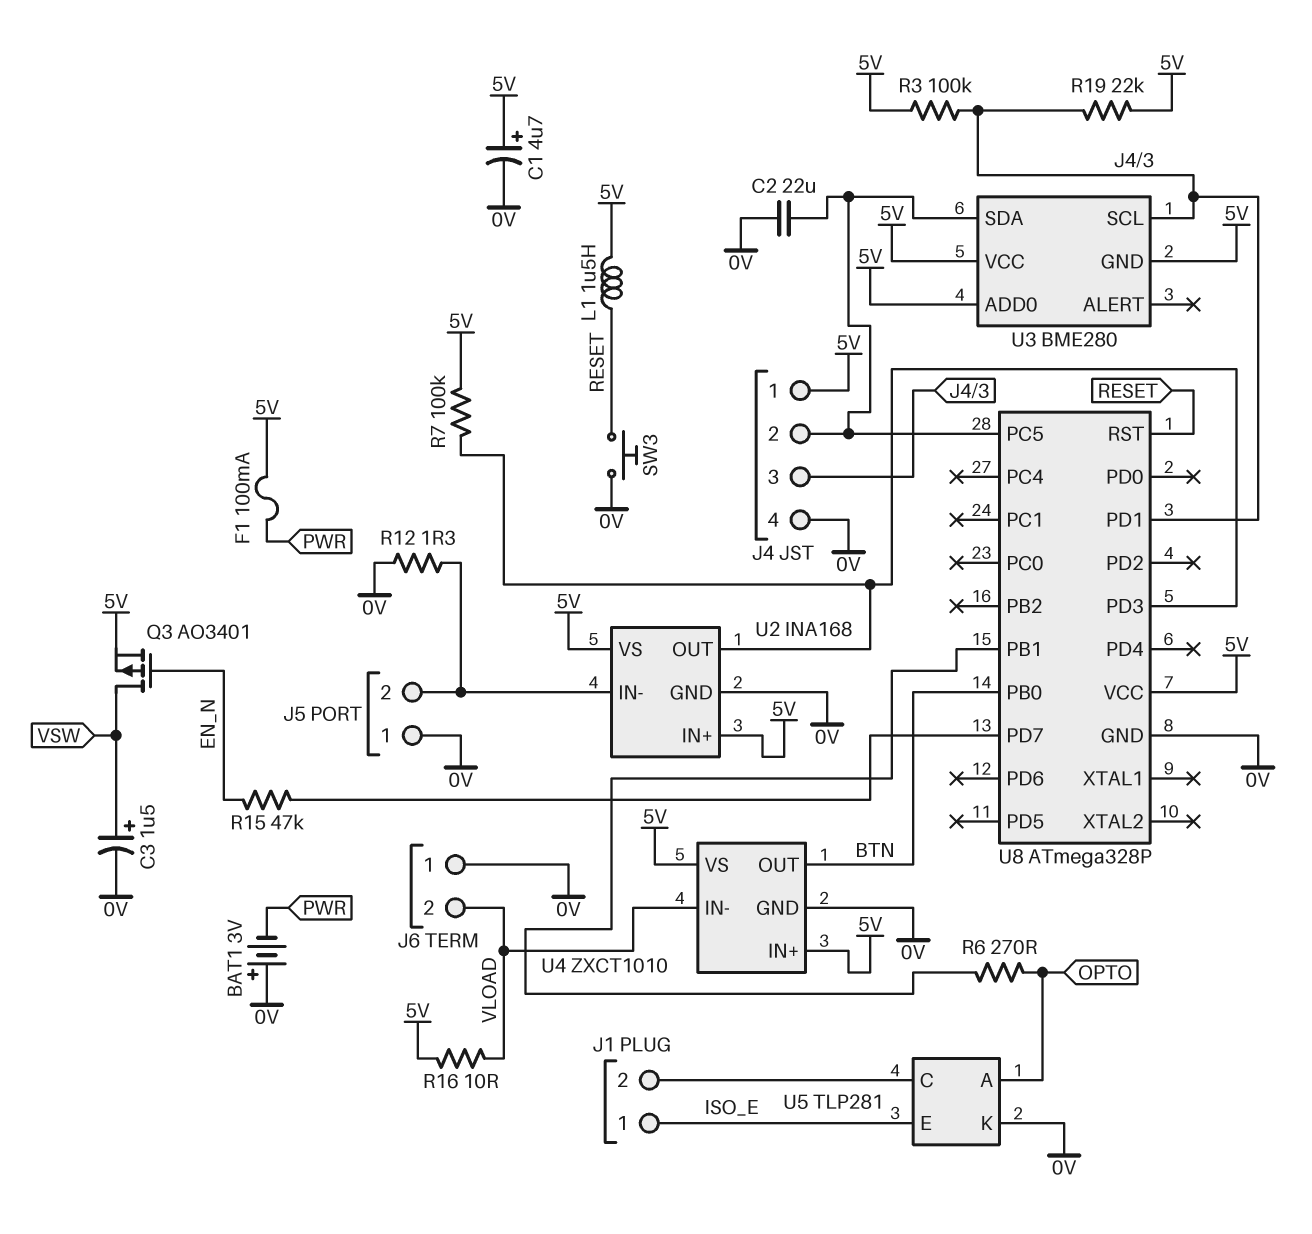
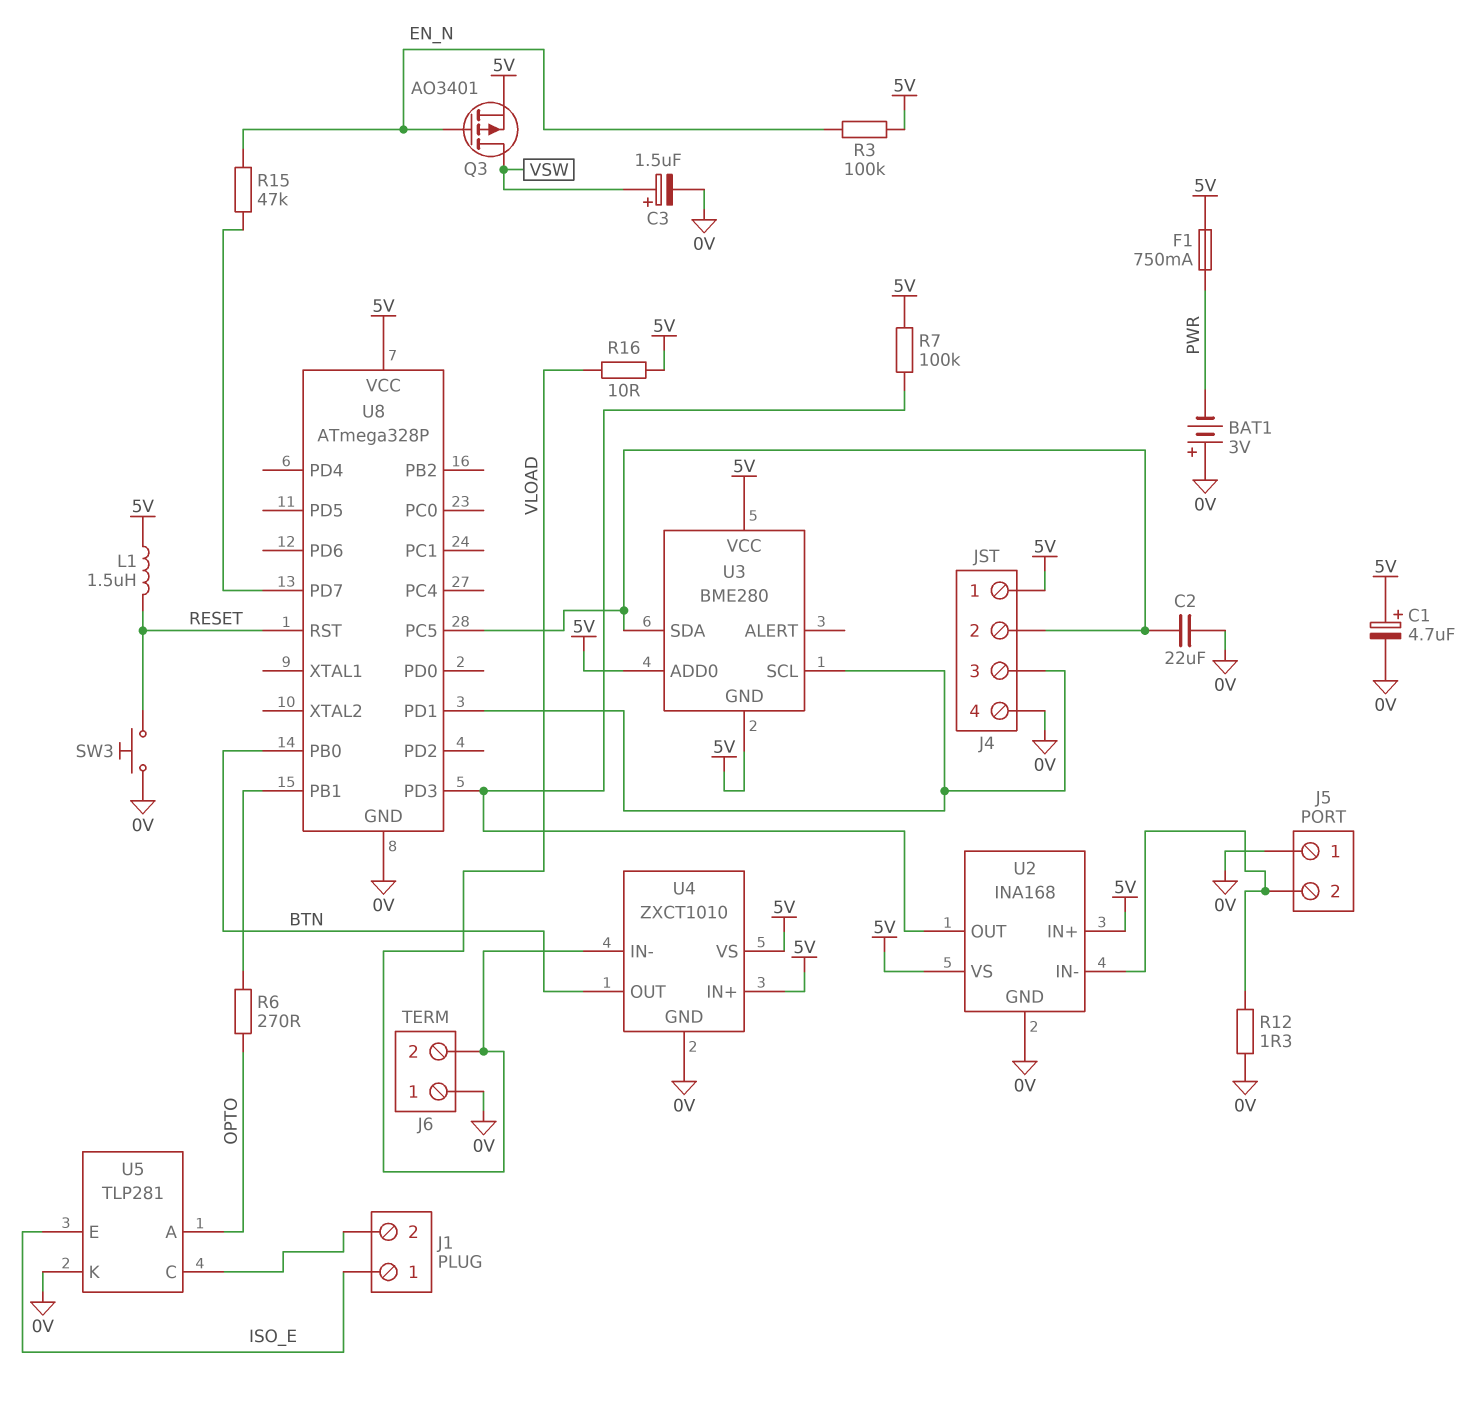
F1: 100mA (5V, PWR) -> 750mA (5V, PWR)
R3: 100k (5V, J4/3) -> 100k (5V, EN_N)
R19: 22k (5V, J4/3) -> none

